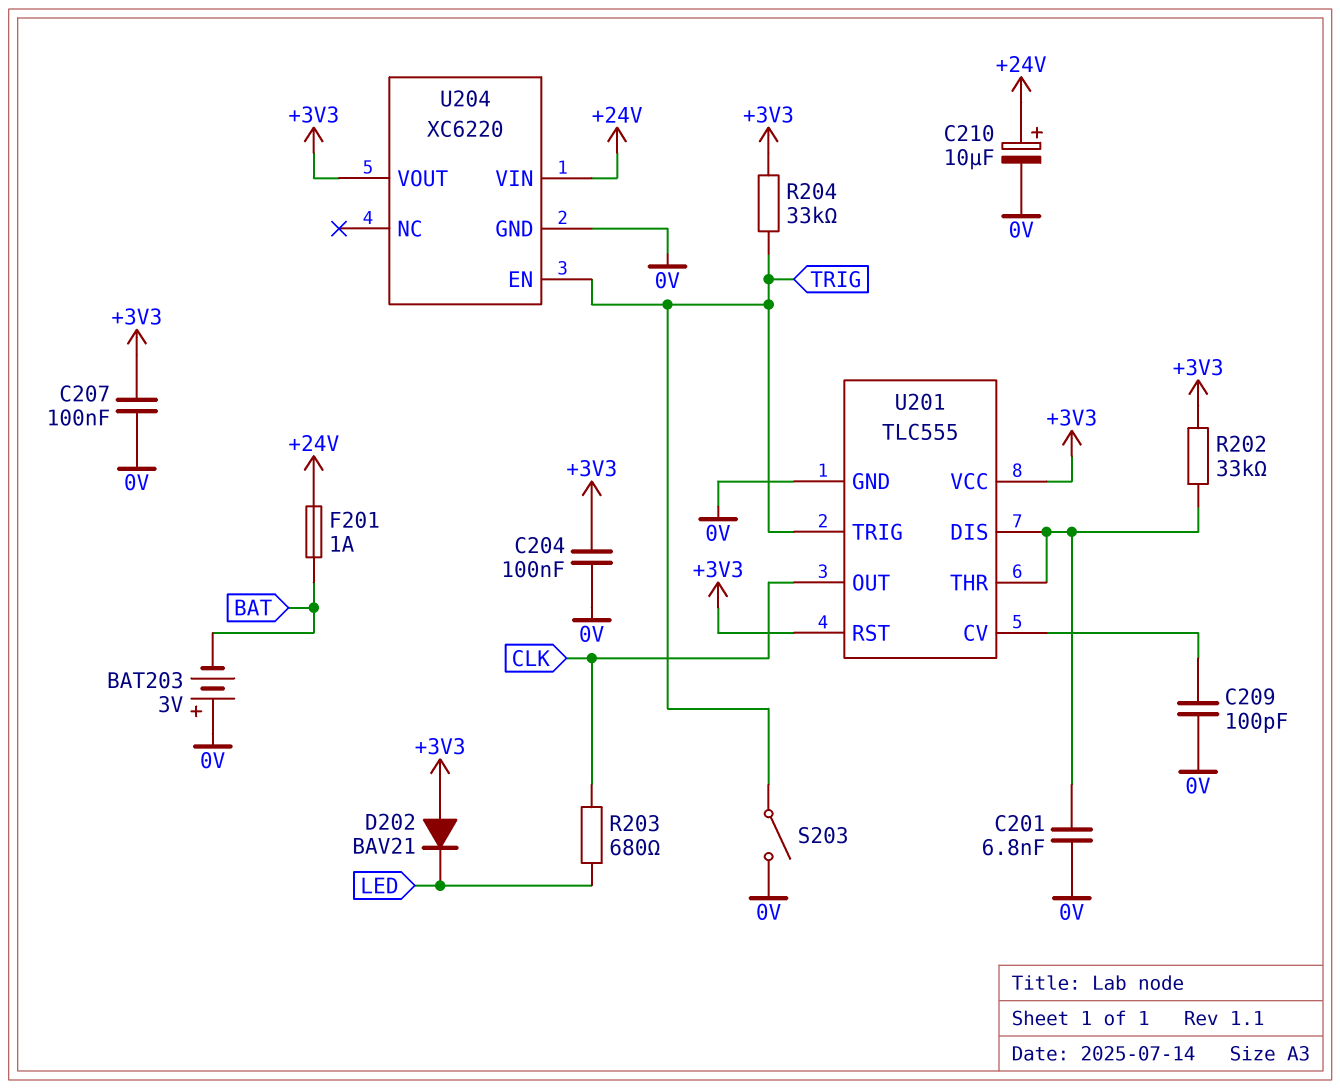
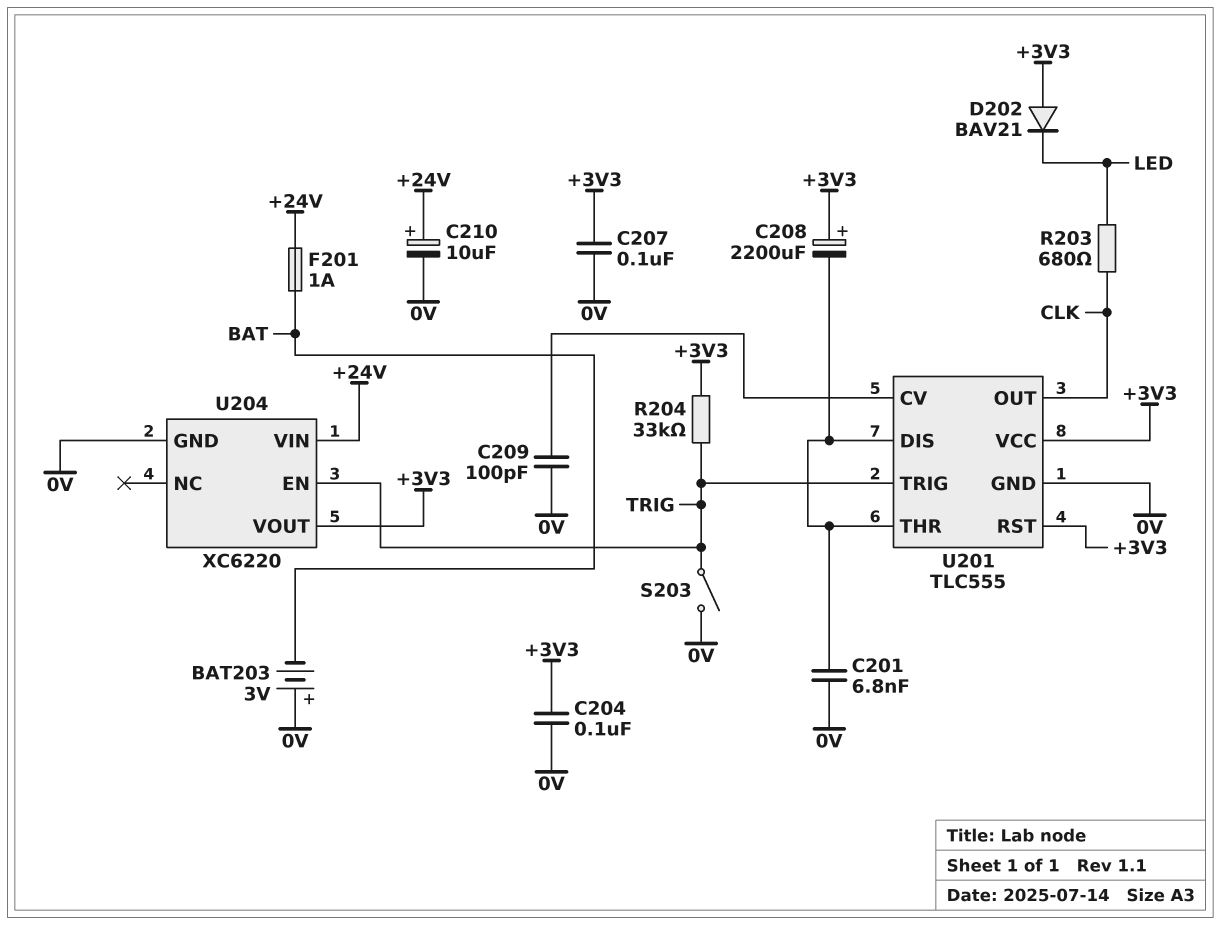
C208: none -> 2200uF (plus +3V3, minus U201/DIS)
R202: 33k (+3V3, U201/DIS) -> none

